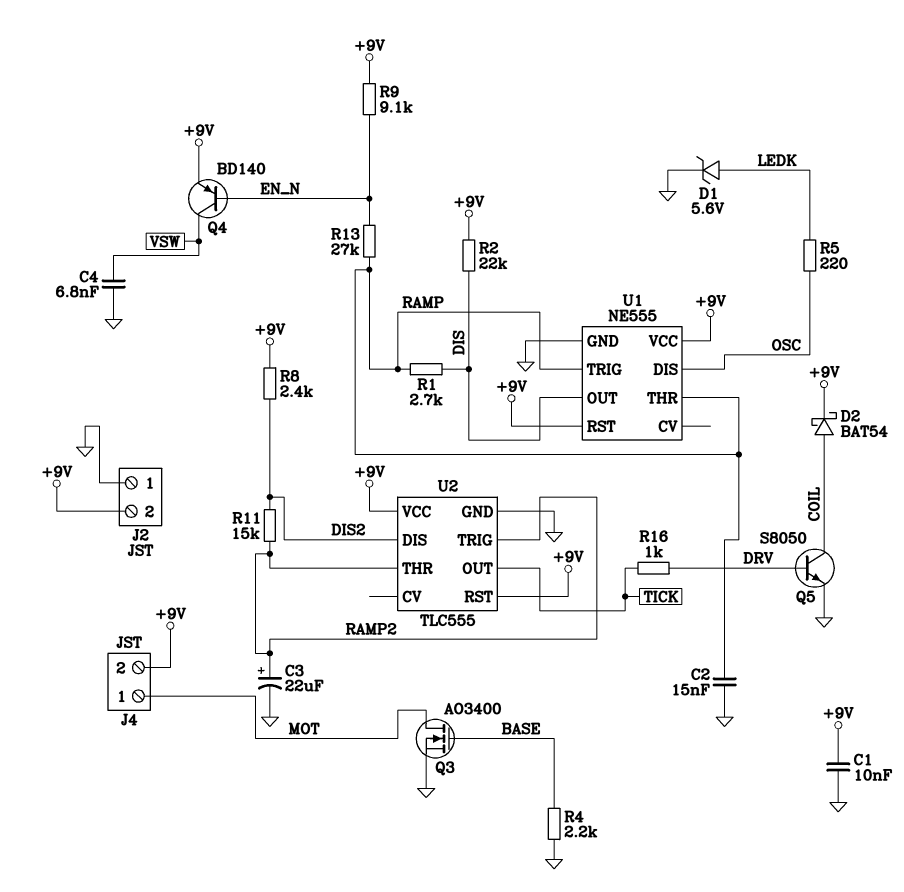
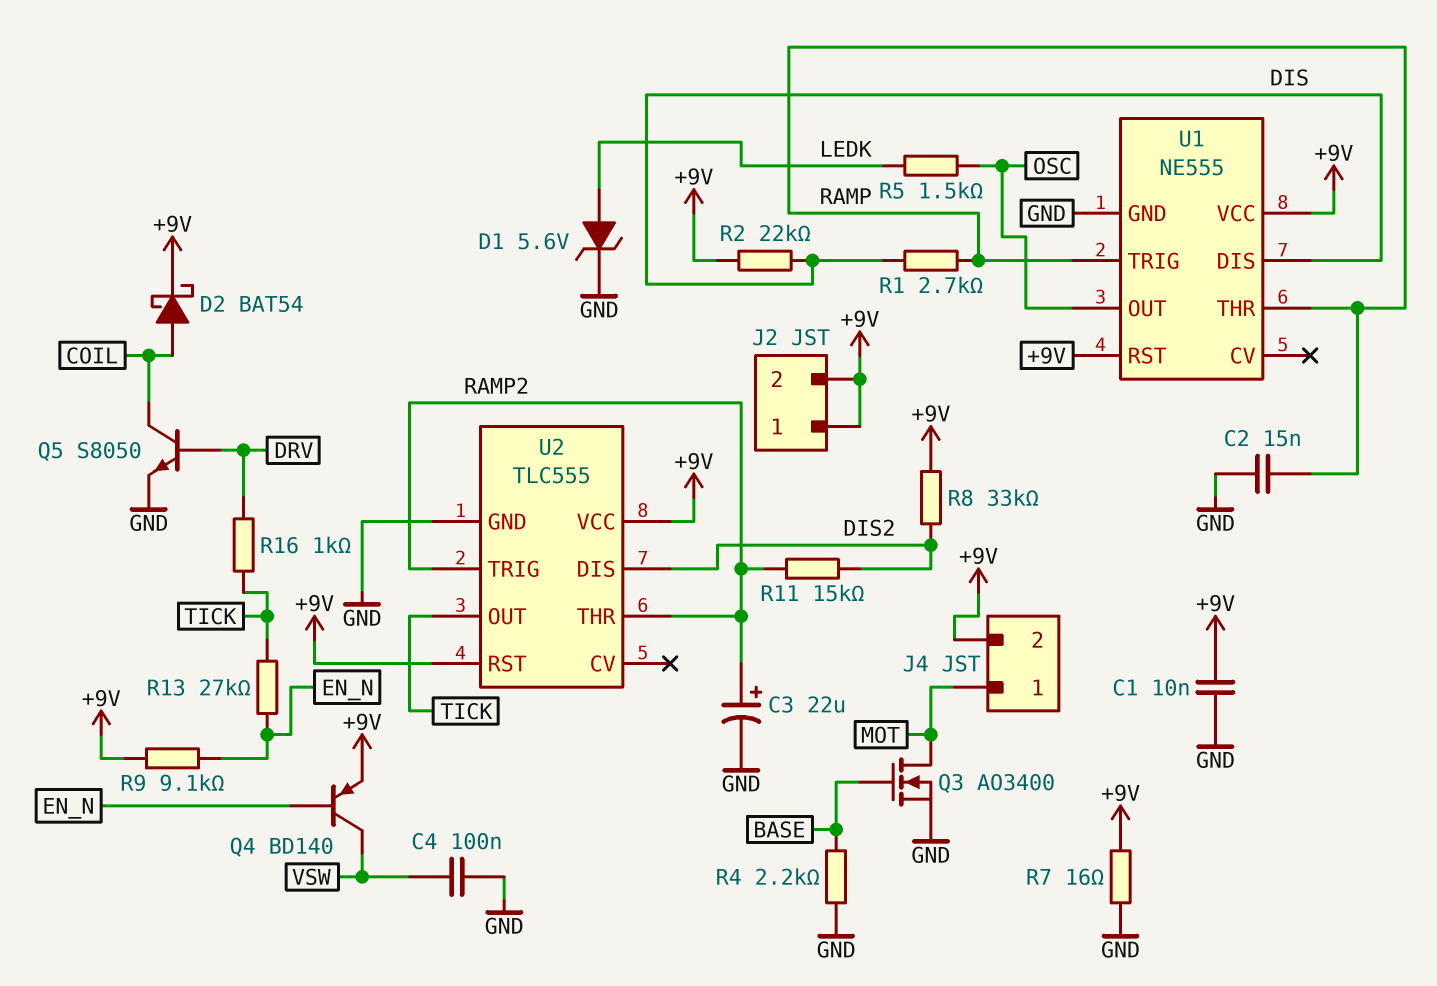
C4: 6.8nF (GND, VSW) -> 100nF (GND, VSW)
J2 pin 1: GND -> +9V
R5: 220 (LEDK, OSC) -> 1.5k (LEDK, OSC)
R7: none -> 16 (+9V, GND)
R8: 2.4k (+9V, DIS2) -> 33k (+9V, DIS2)
R13: 27k (EN_N, RAMP) -> 27k (EN_N, TICK)
U1 pin DIS: OSC -> DIS
U1 pin OUT: DIS -> OSC

